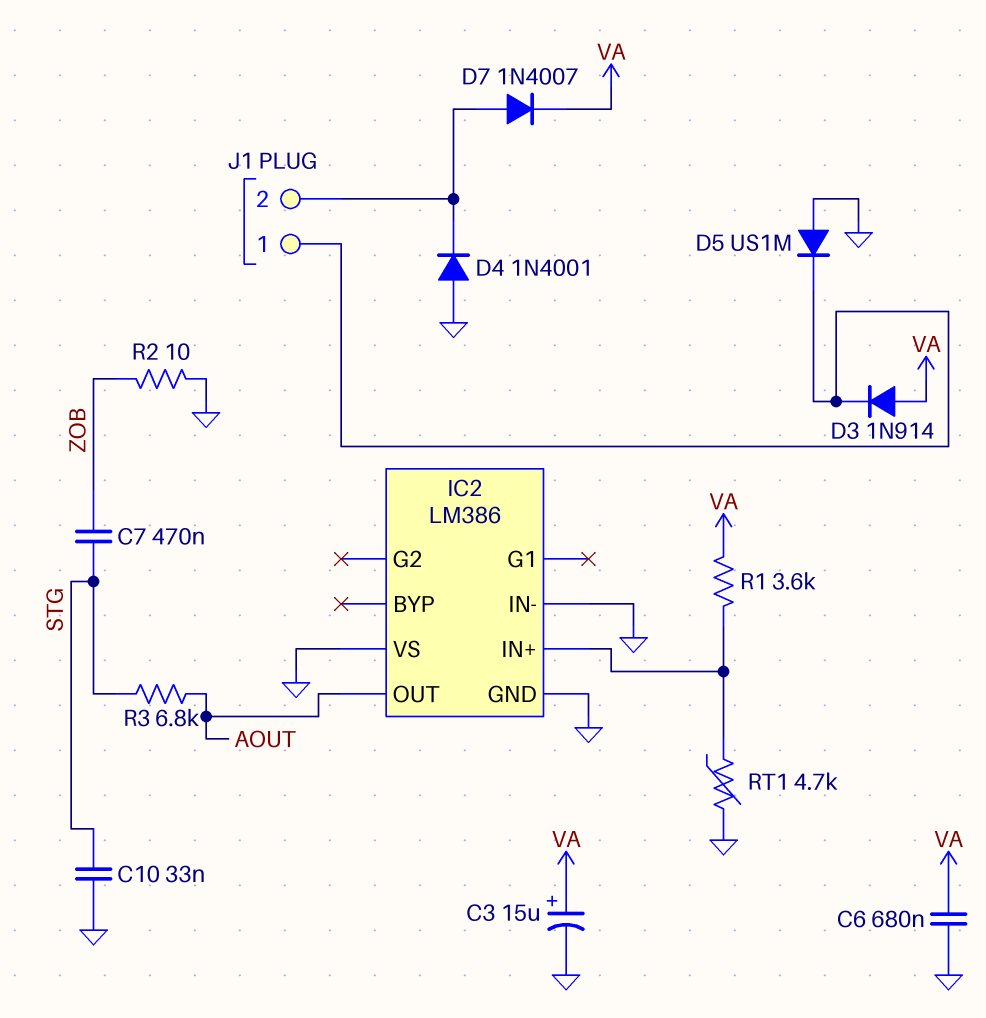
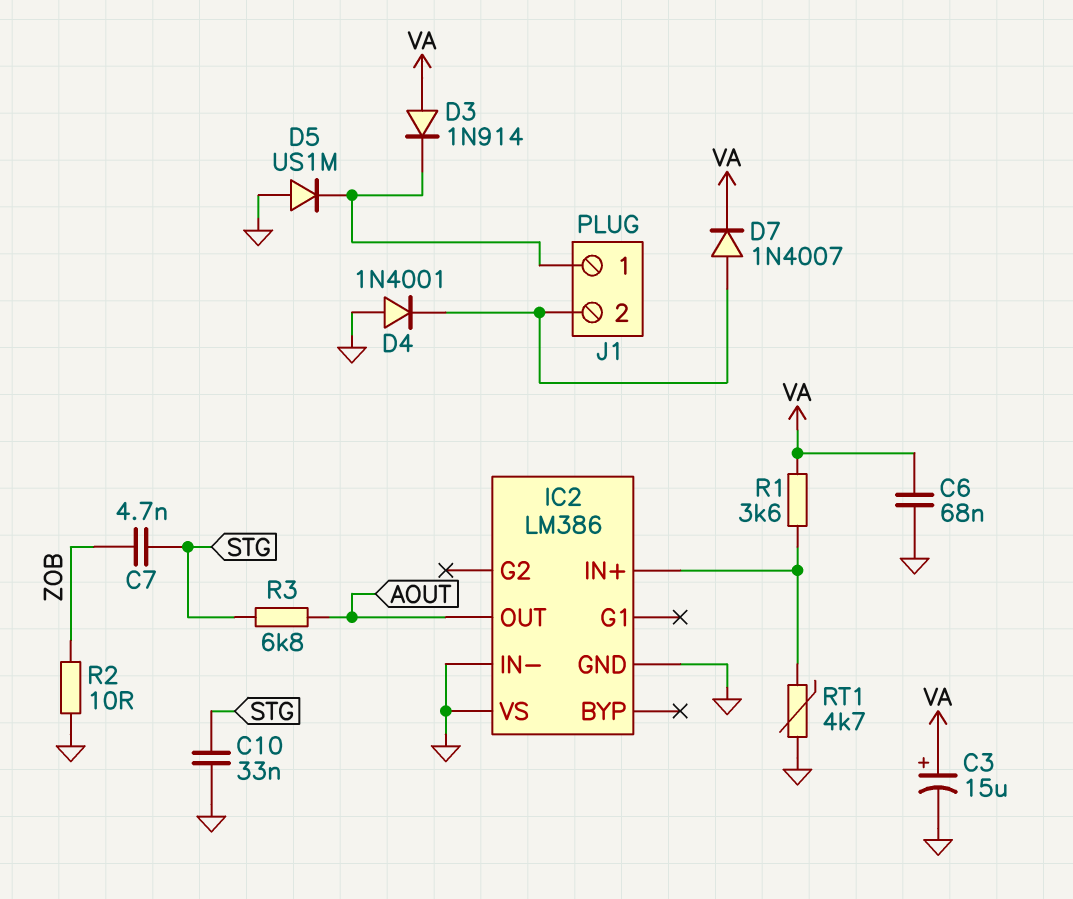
C6: 680nF (GND, VA) -> 68nF (GND, VA)
C7: 470nF (STG, ZOB) -> 4.7nF (STG, ZOB)

